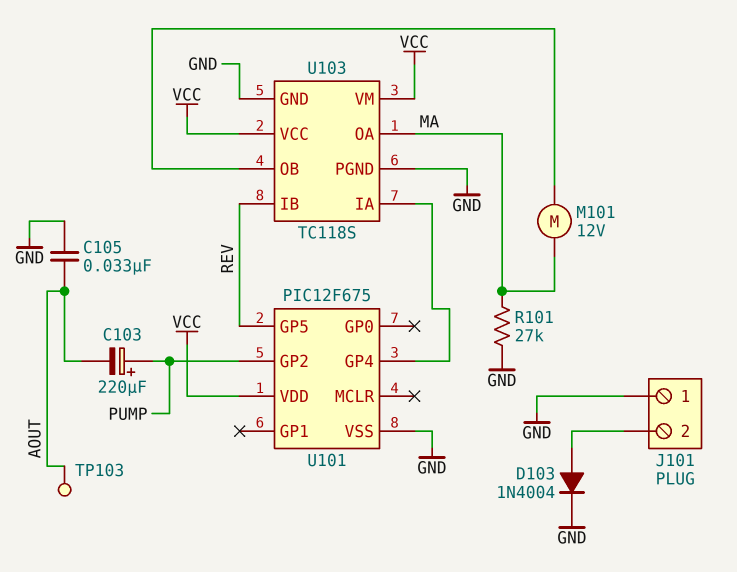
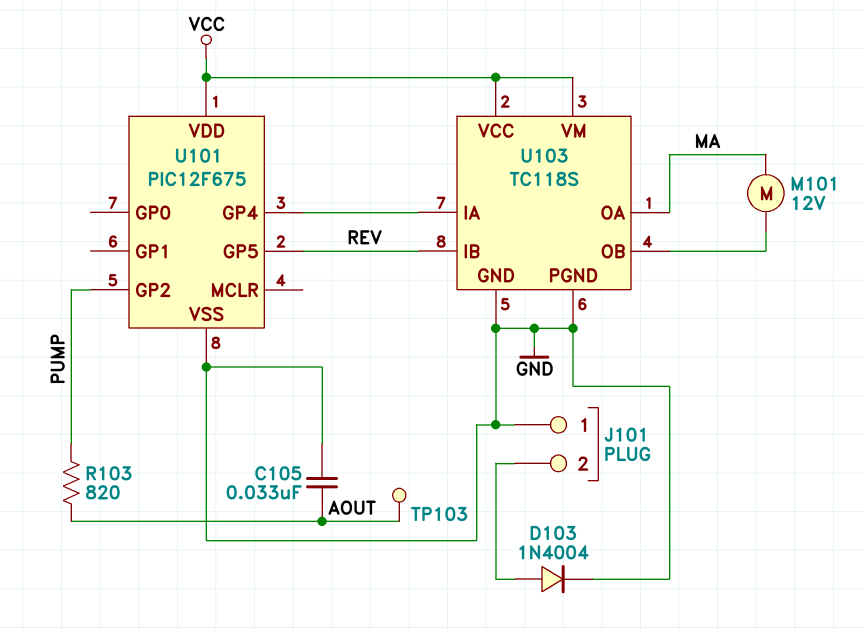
C103: 220uF (plus PUMP, minus AOUT) -> none
R101: 27k (GND, MA) -> none
R103: none -> 820 (AOUT, PUMP)

